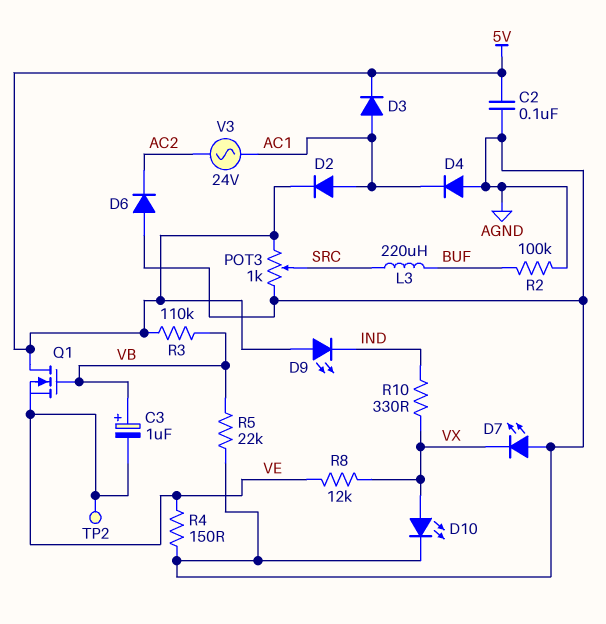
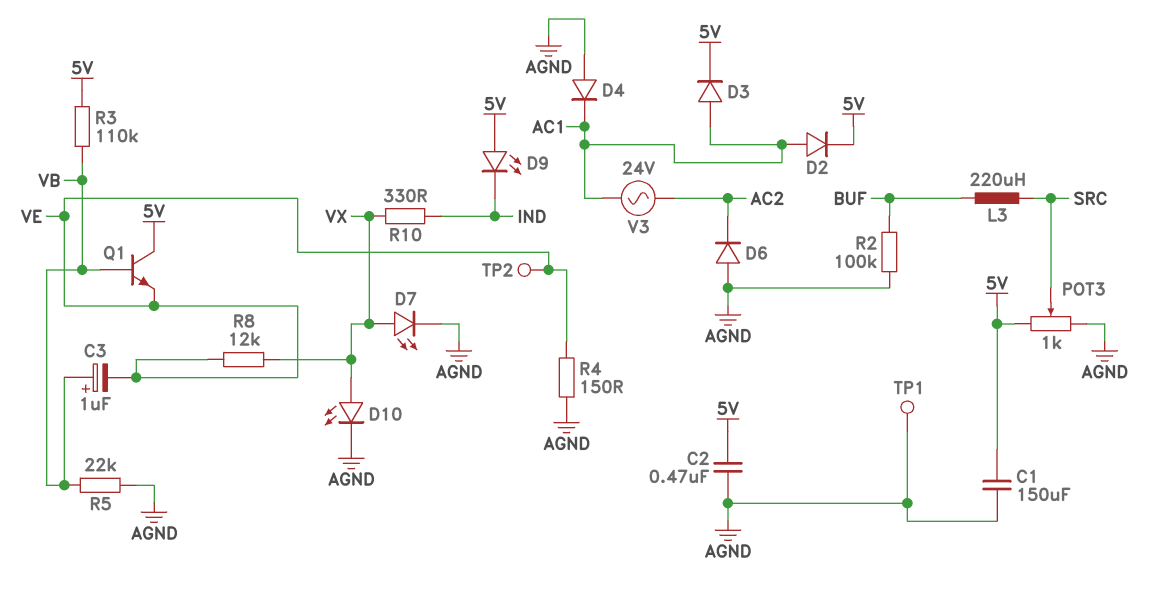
C1: none -> 150uF (5V, AGND)
C2: 100nF (5V, AGND) -> 470nF (5V, AGND)
D7: LED (A AGND, K VX) -> LED (A VX, K AGND)
Q1: NMOS (G VB, D 5V, S VE) -> NPN (B VB, C 5V, E VE)
TP1: none -> test point (AGND)

